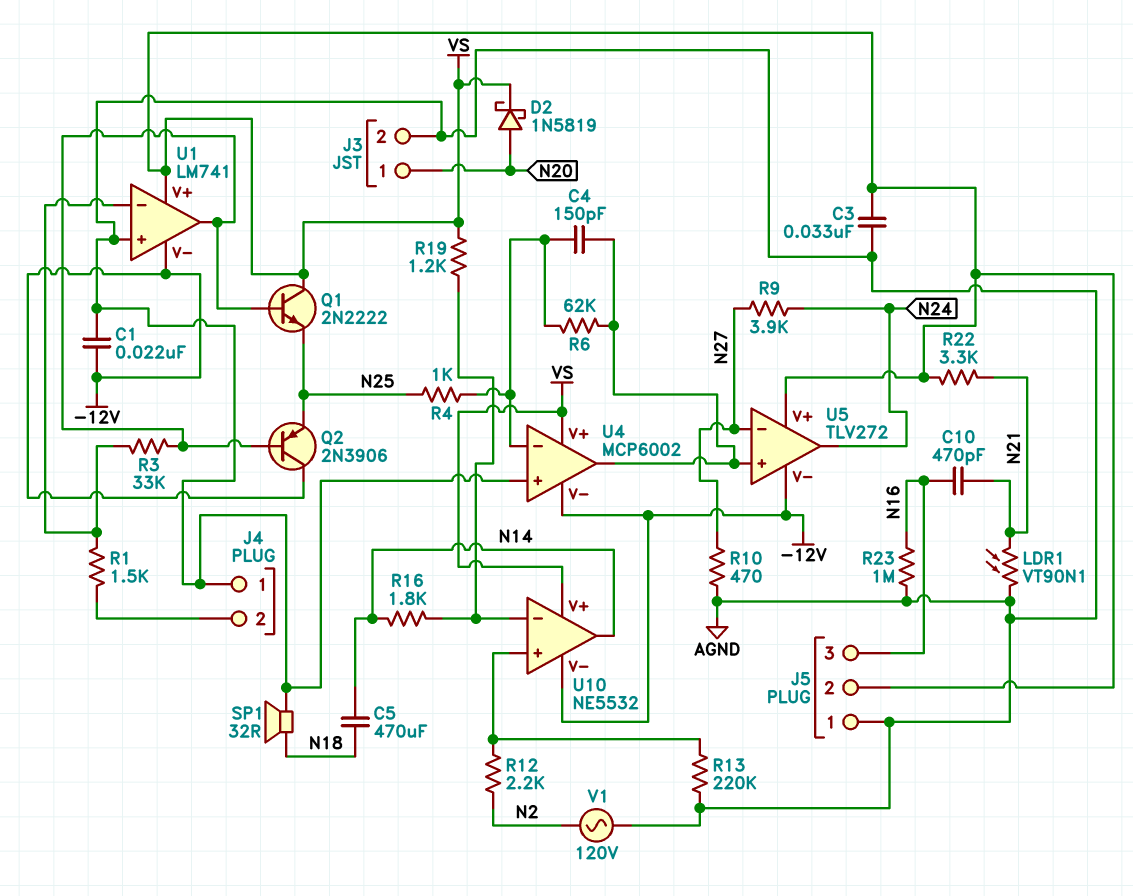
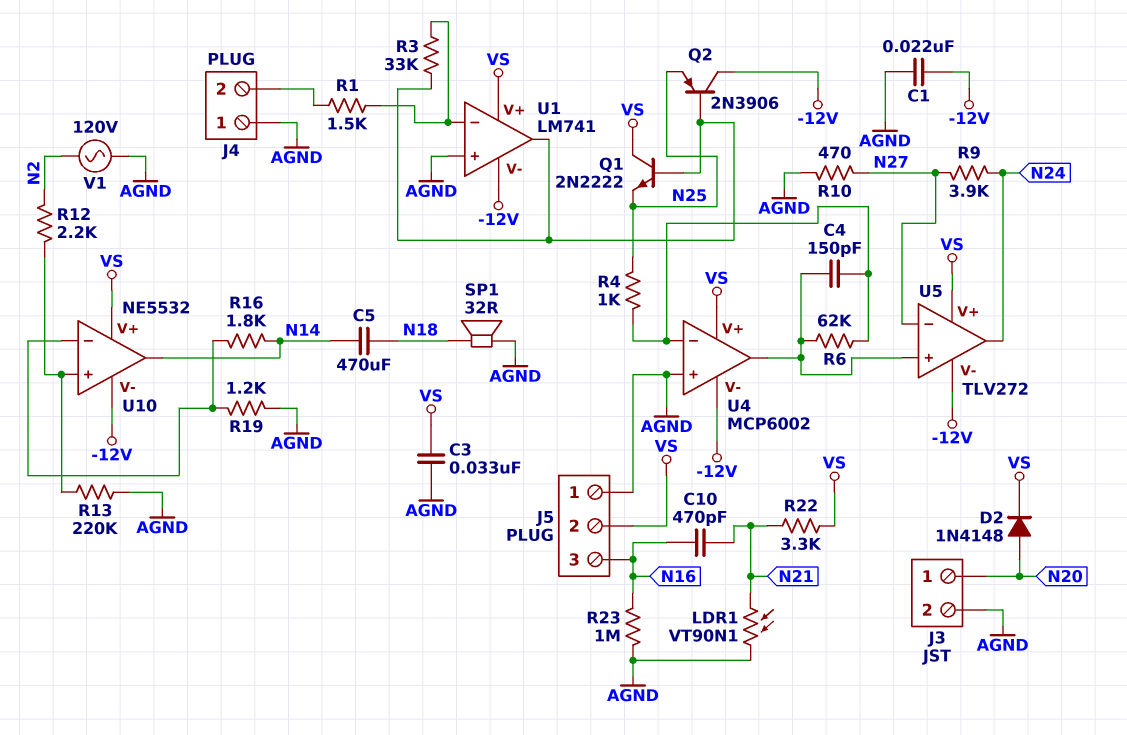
D2: schottky 1N5819 (A N20, K VS) -> diode 1N4148 (A N20, K VS)
R19: 1.2k (U10/in-, VS) -> 1.2k (AGND, U10/in-)

